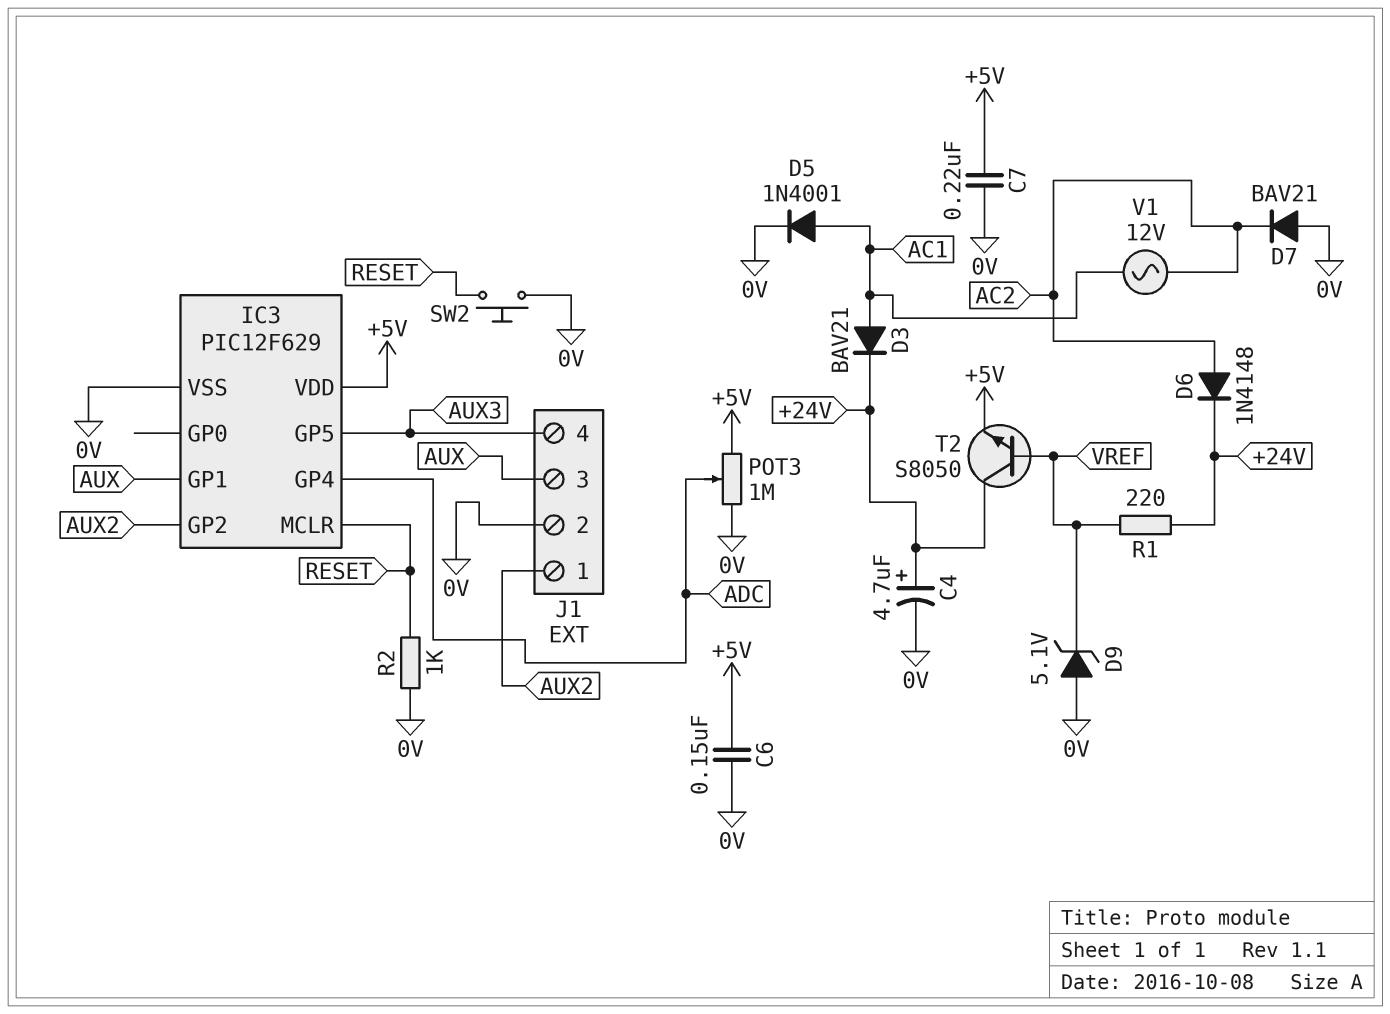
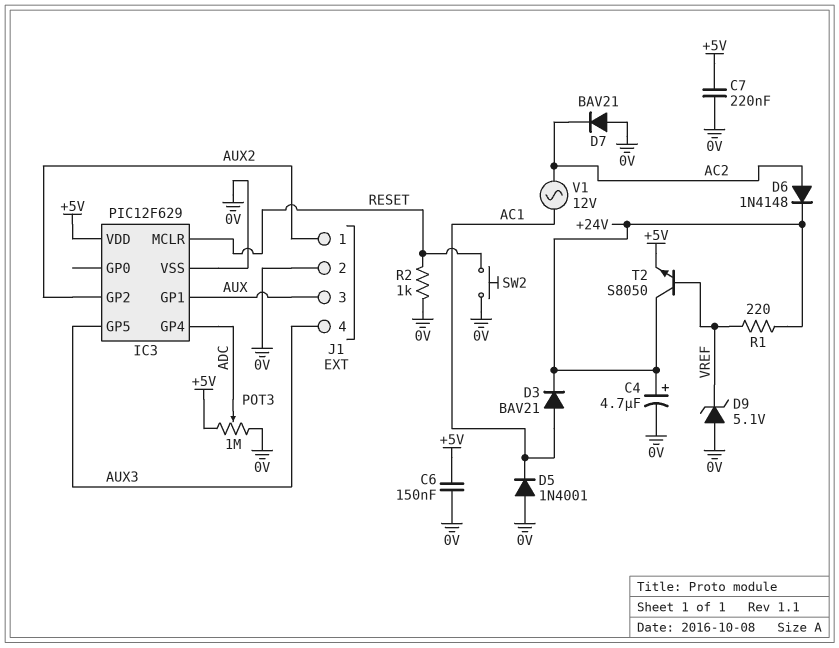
D5: diode 1N4001 (A AC1, K 0V) -> diode 1N4001 (A 0V, K AC1)

